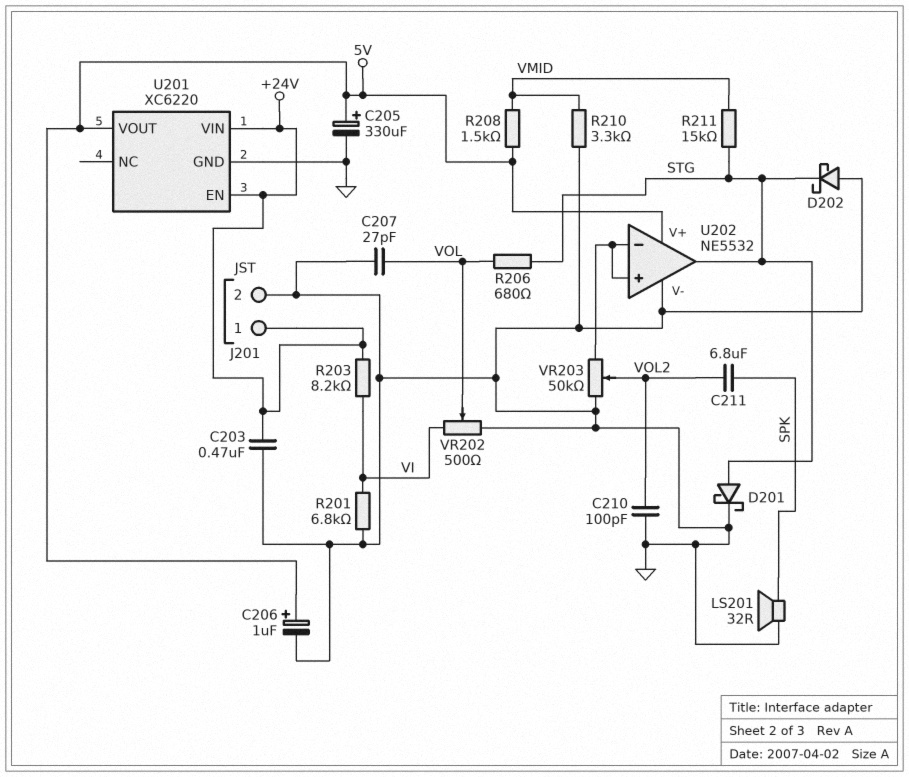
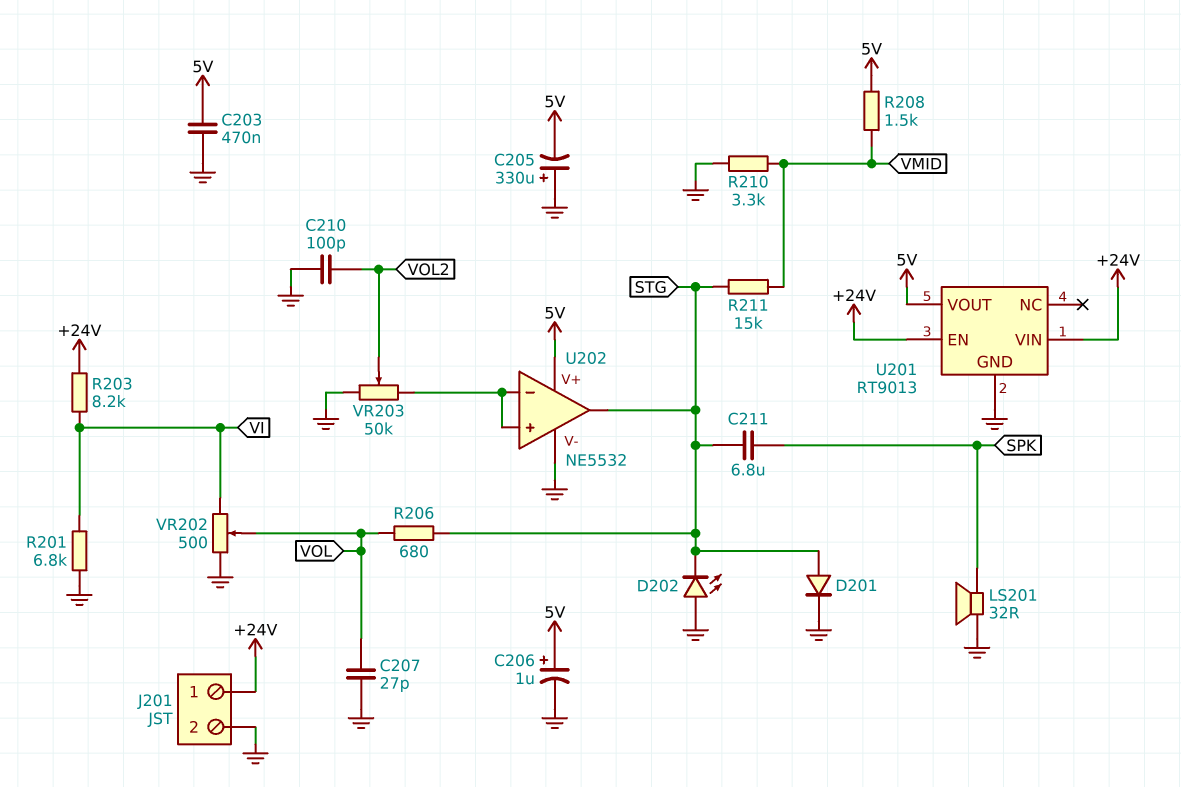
C203: 470nF (+24V, GND) -> 470nF (5V, GND)
C205: 330uF (plus 5V, minus GND) -> 330uF (plus GND, minus 5V)
C211: 6.8uF (SPK, VOL2) -> 6.8uF (SPK, STG)
D201: schottky (A STG, K GND) -> diode (A STG, K GND)
D202: schottky (A GND, K STG) -> LED (A GND, K STG)
U201: XC6220 -> RT9013

